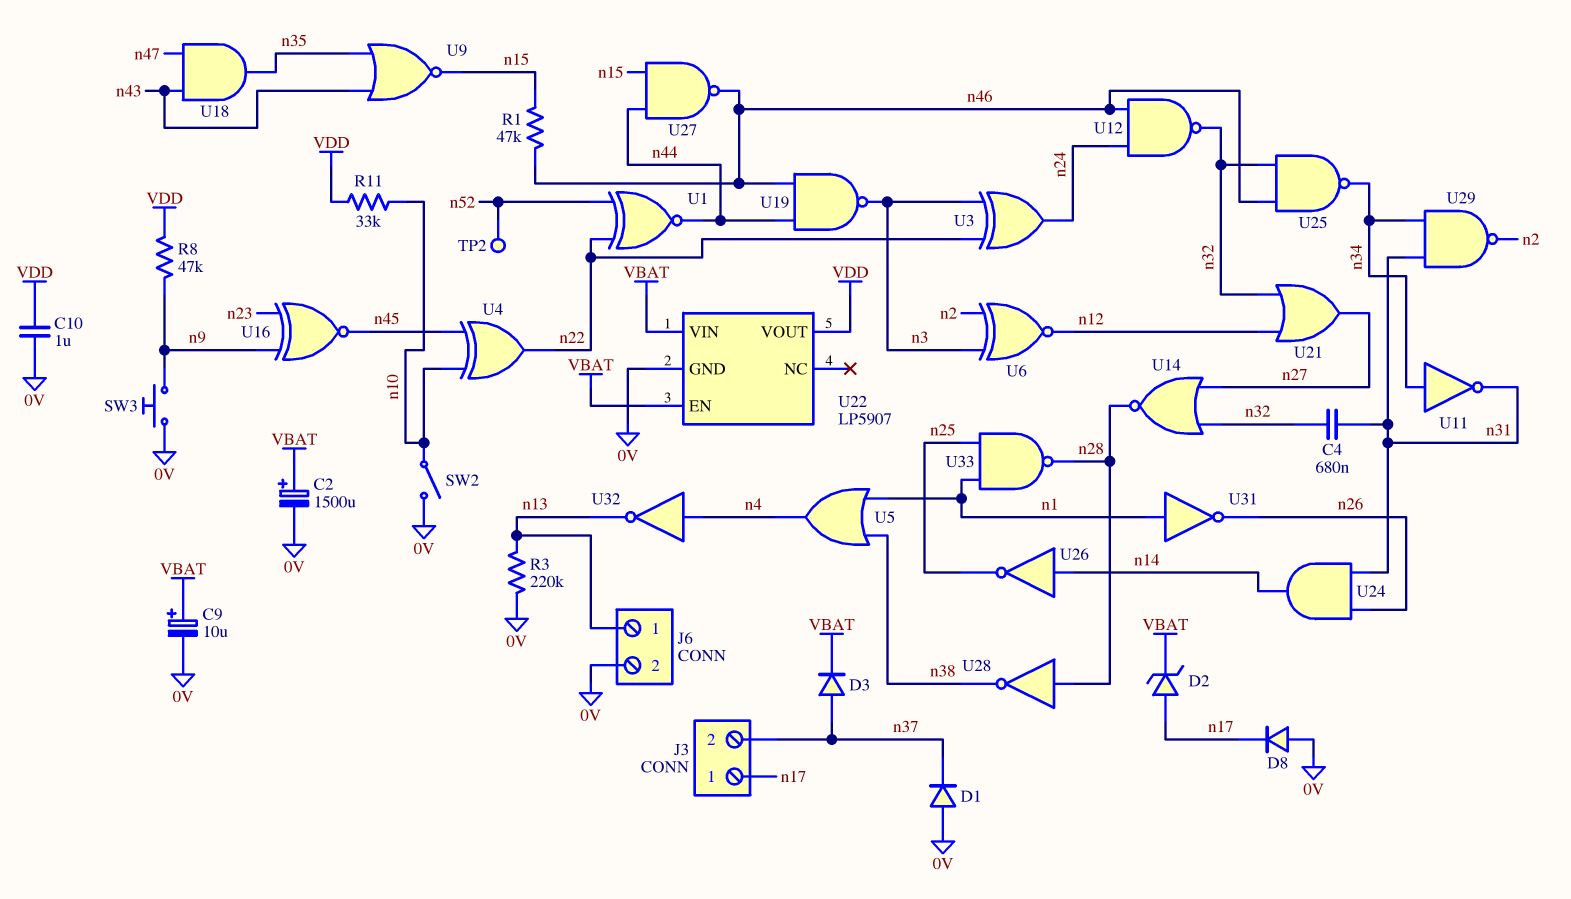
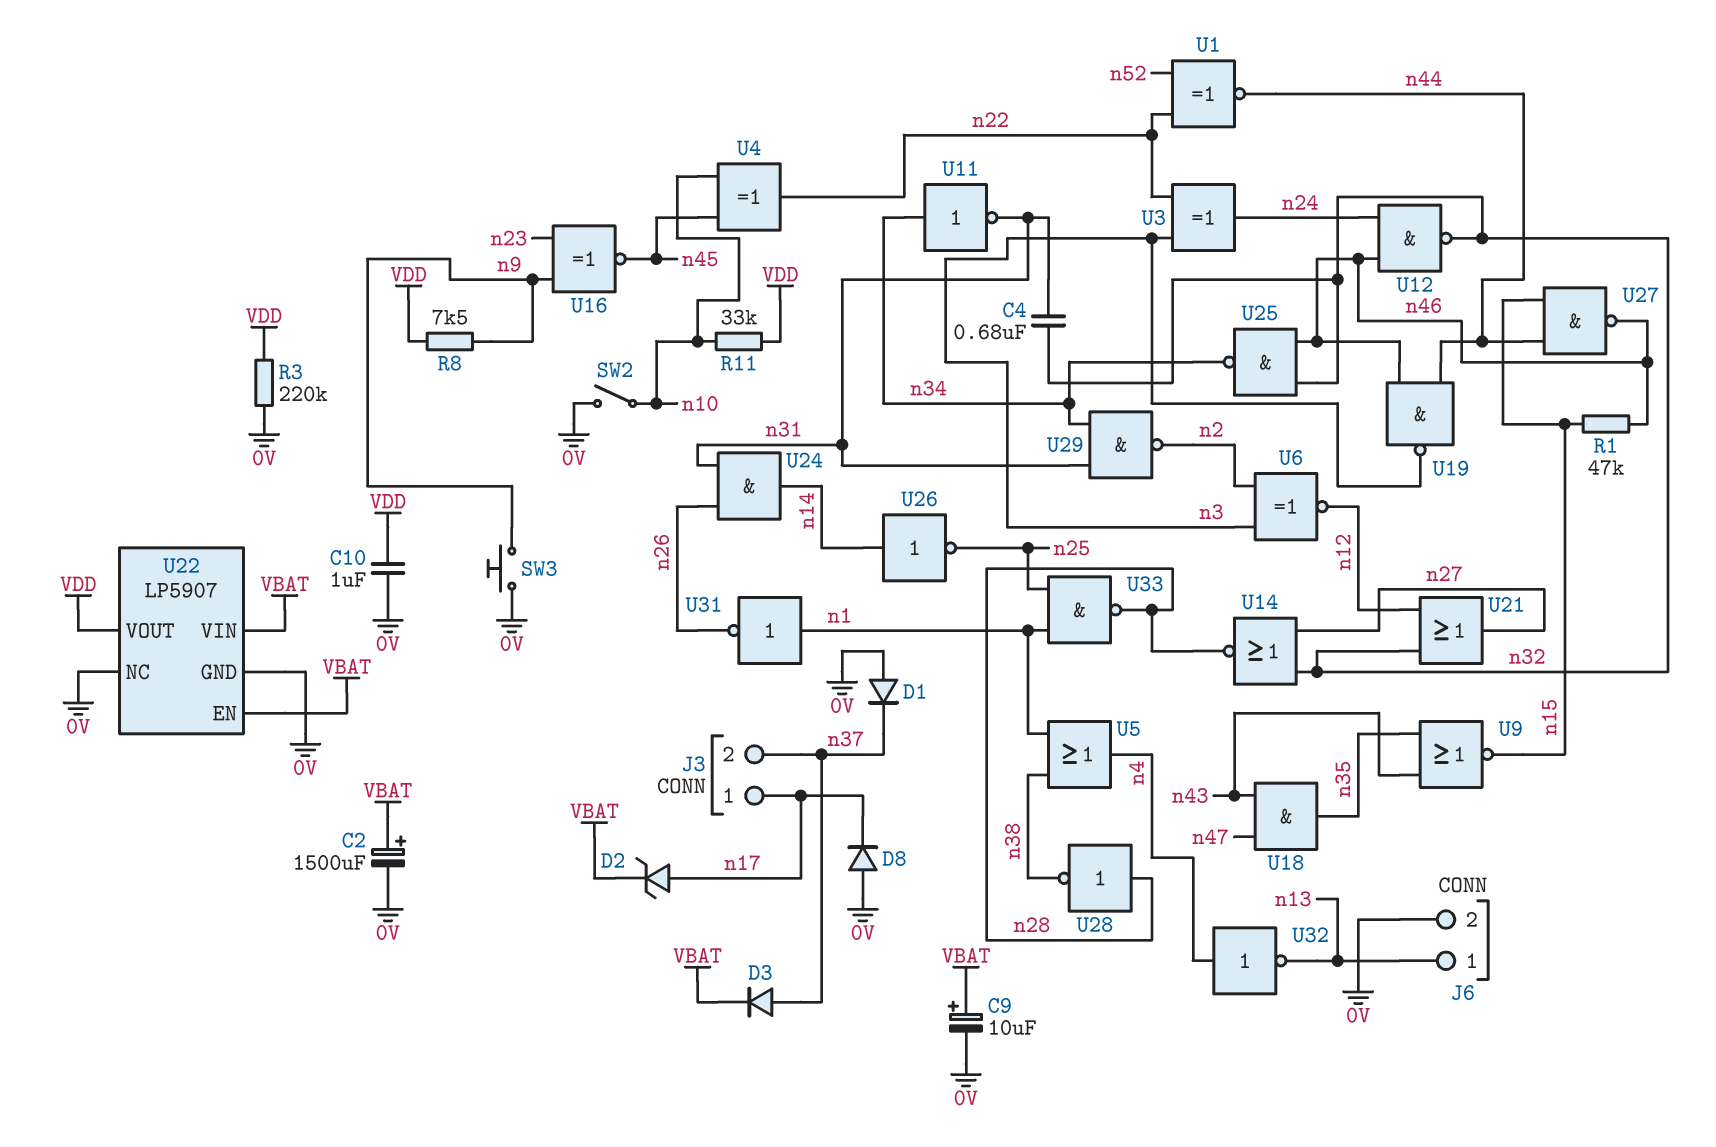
R3: 220k (0V, n13) -> 220k (0V, VDD)
R8: 47k (VDD, n9) -> 7.5k (VDD, n9)
TP2: test point (n52) -> none
U22 pin NC: none -> 0V

